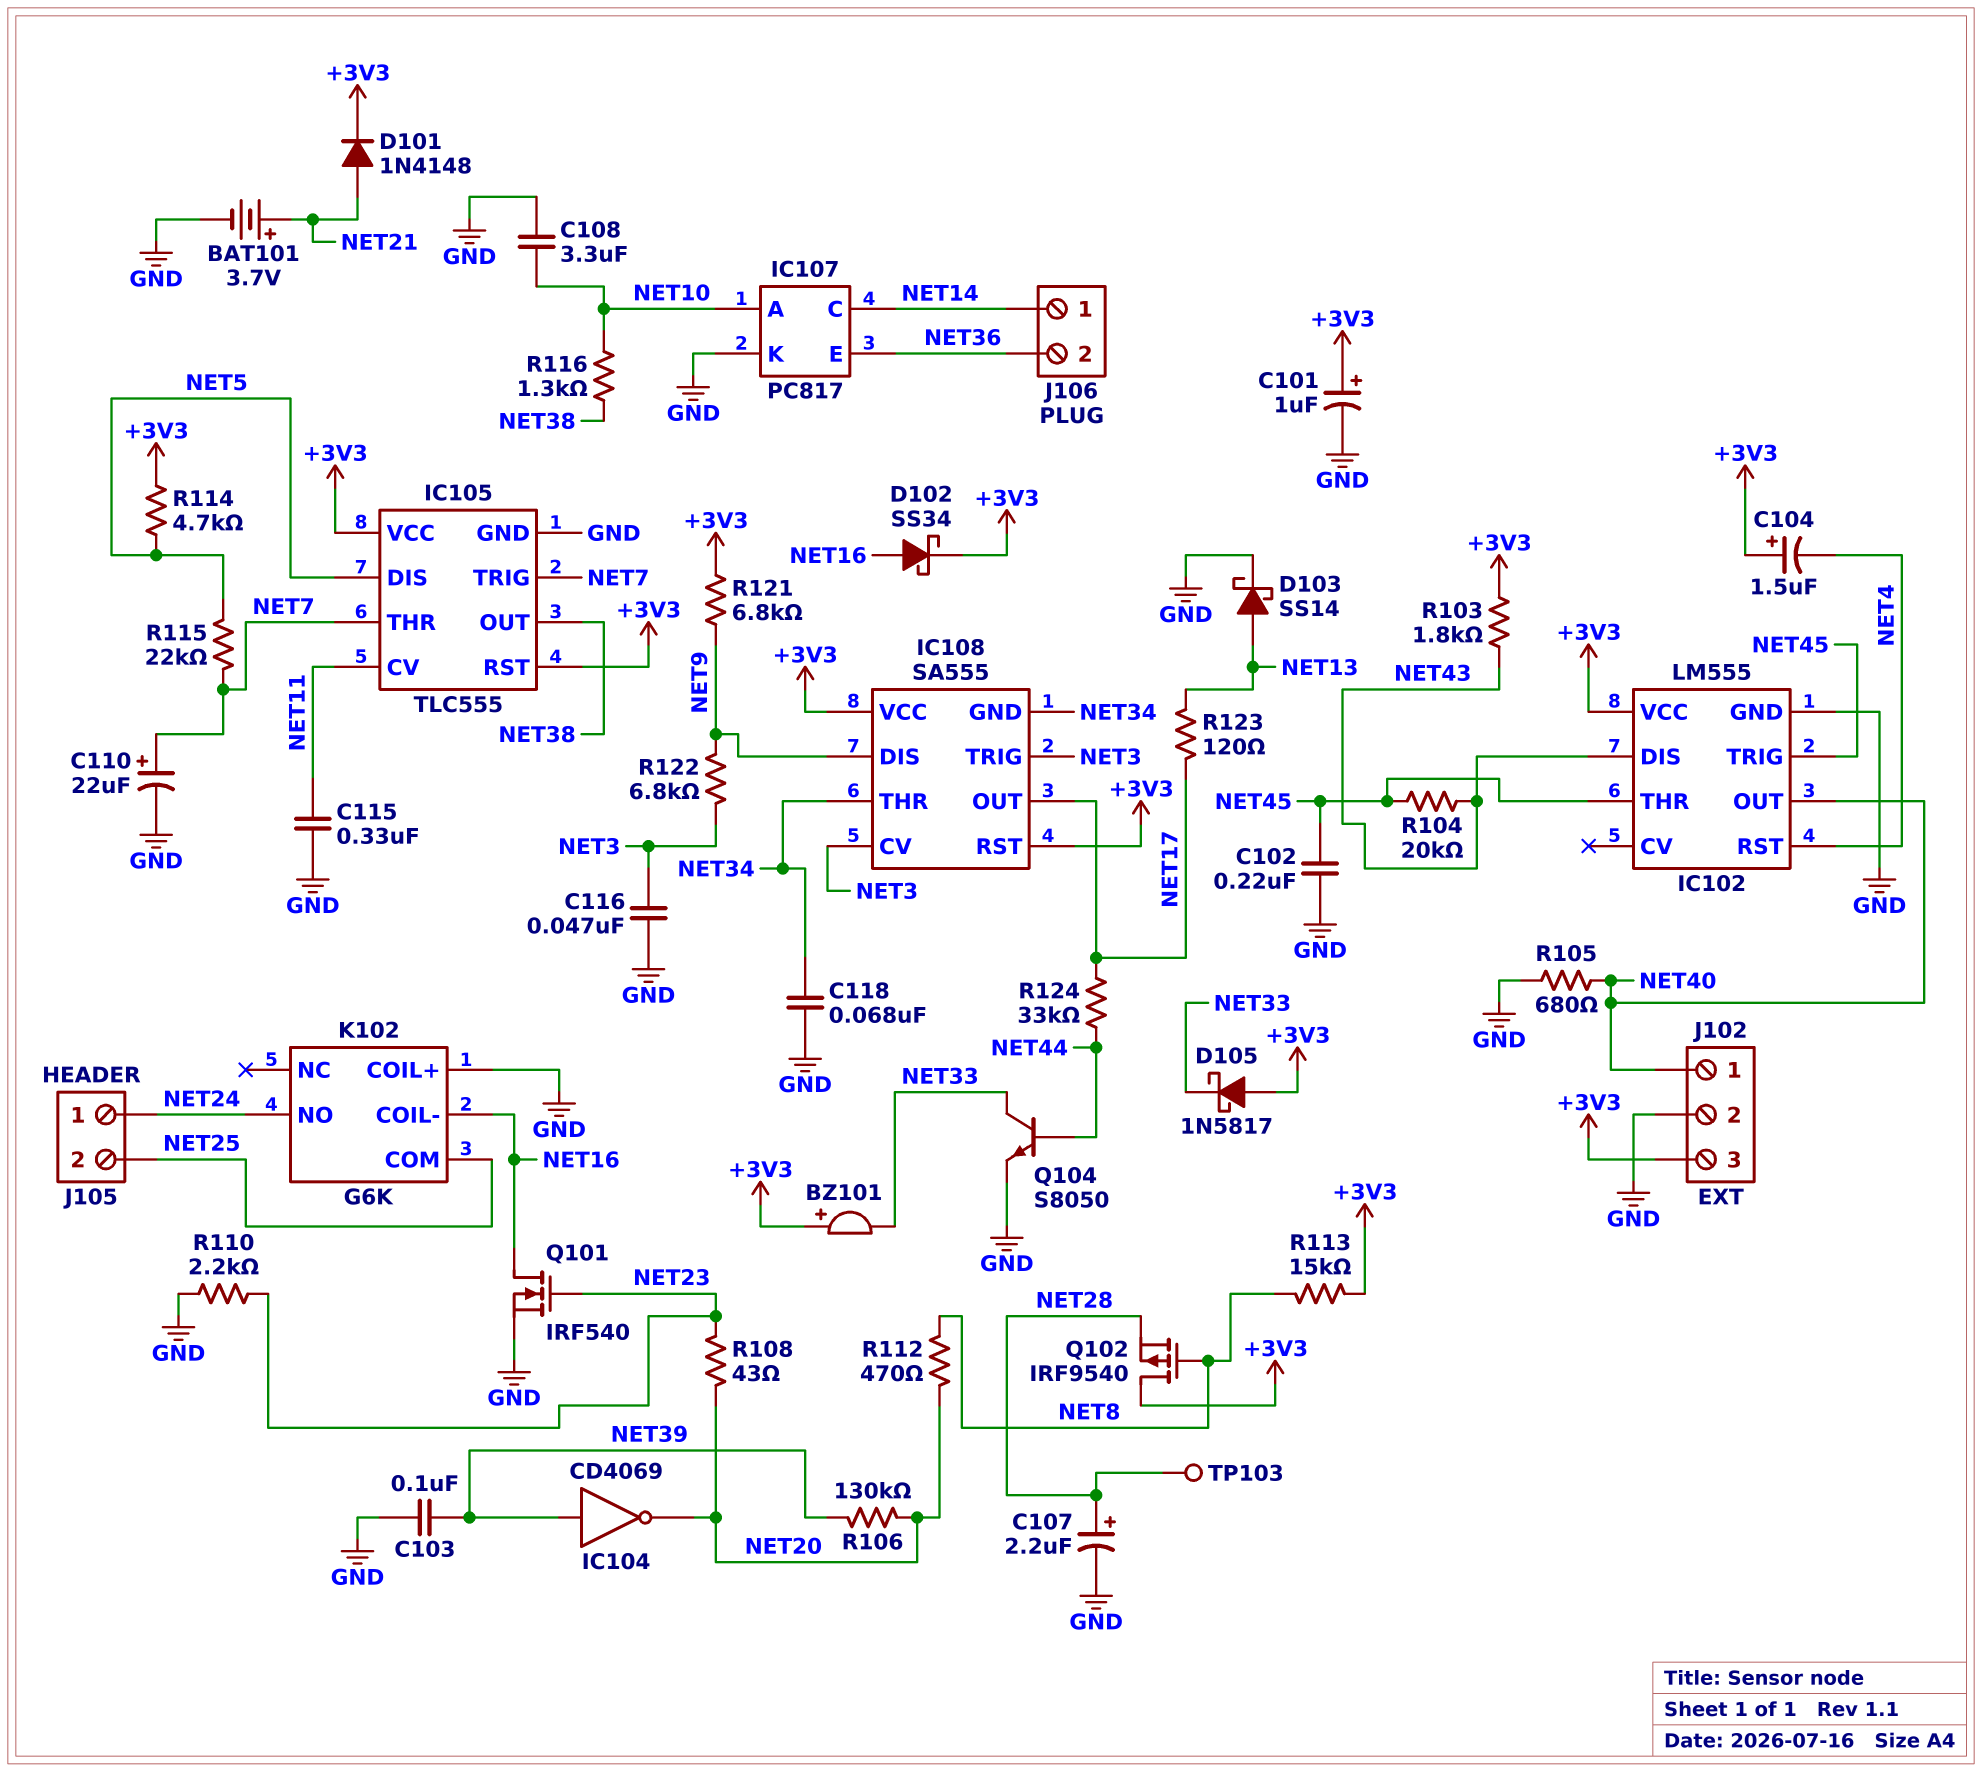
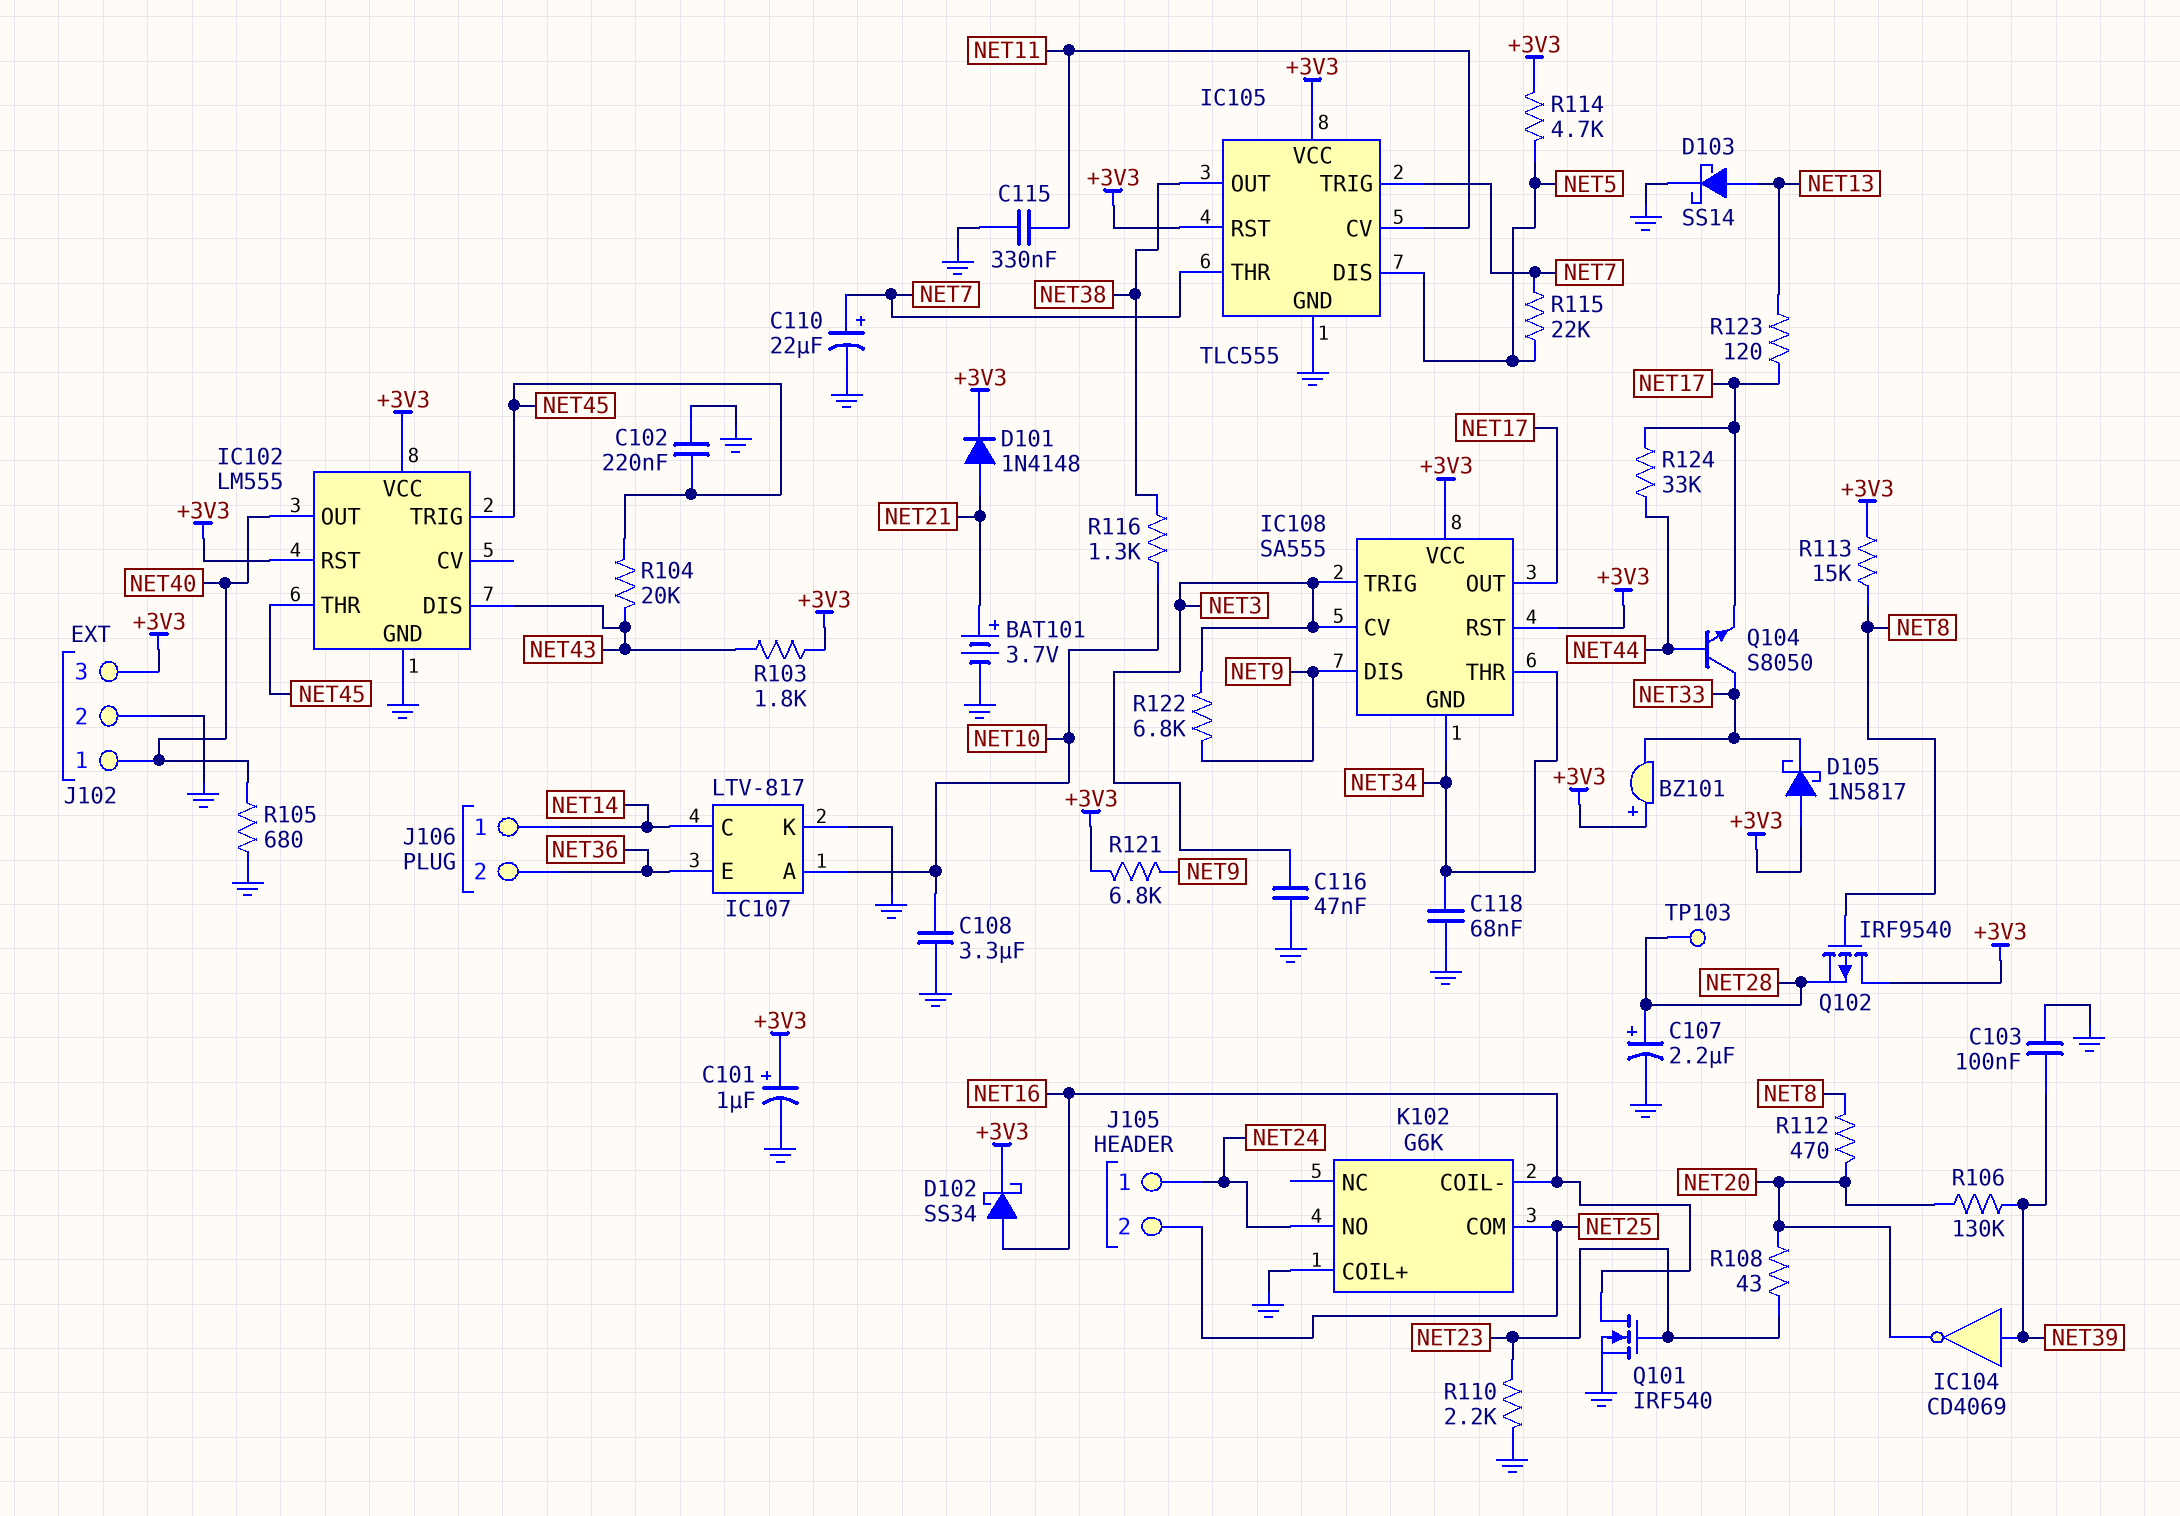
C104: 1.5uF (plus +3V3, minus NET4) -> none
IC102 pin RST: NET4 -> +3V3
IC107: PC817 -> LTV-817
Q104: NPN S8050 (B NET44, C NET33, E GND) -> NPN S8050 (B NET44, C NET33, E NET17)

